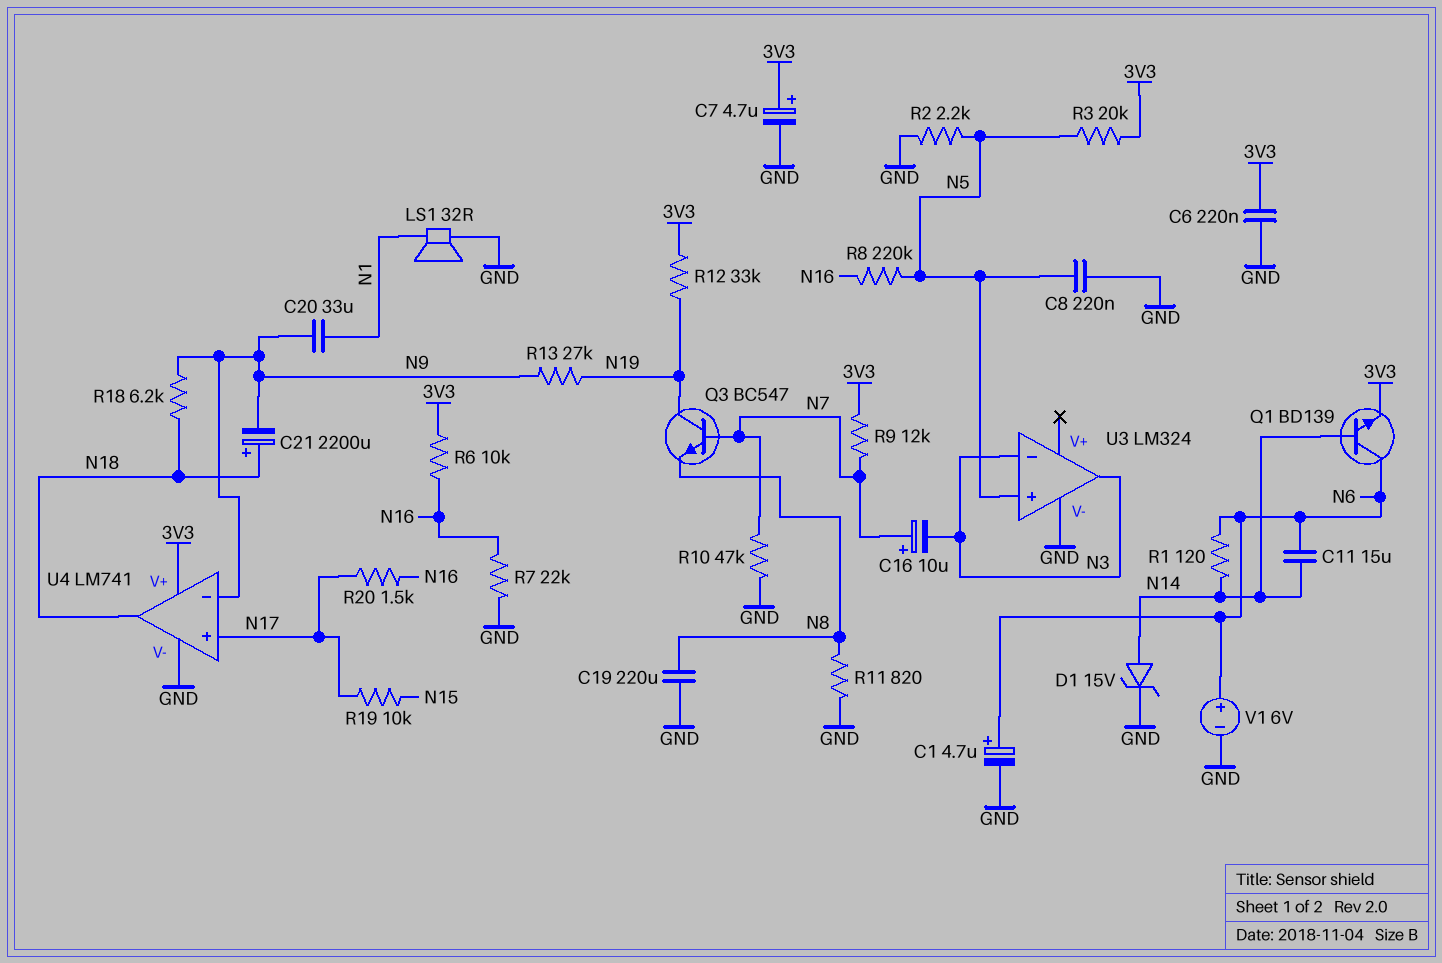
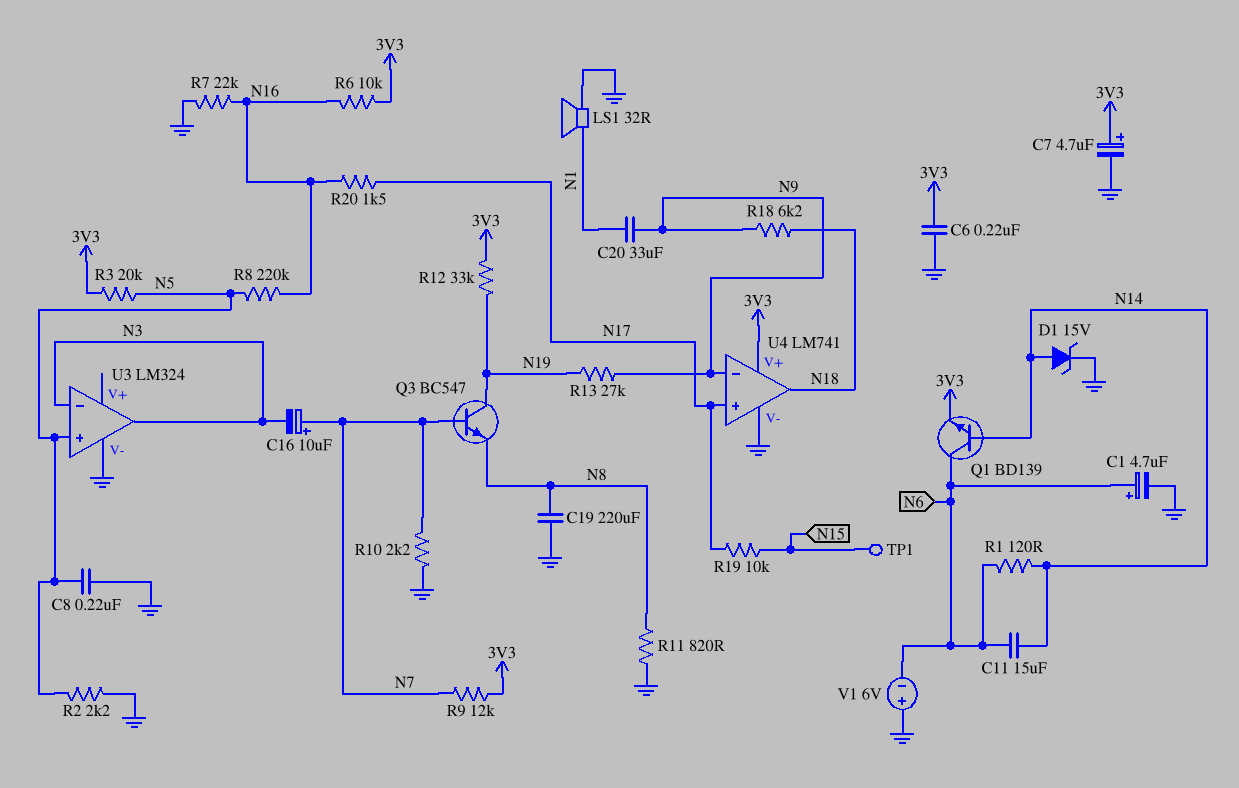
C21: 2200uF (plus N18, minus N9) -> none
R10: 47k (GND, N7) -> 2.2k (GND, N7)
TP1: none -> test point (N15)
V1: 6V (plus N6, minus GND) -> 6V (plus GND, minus N6)

